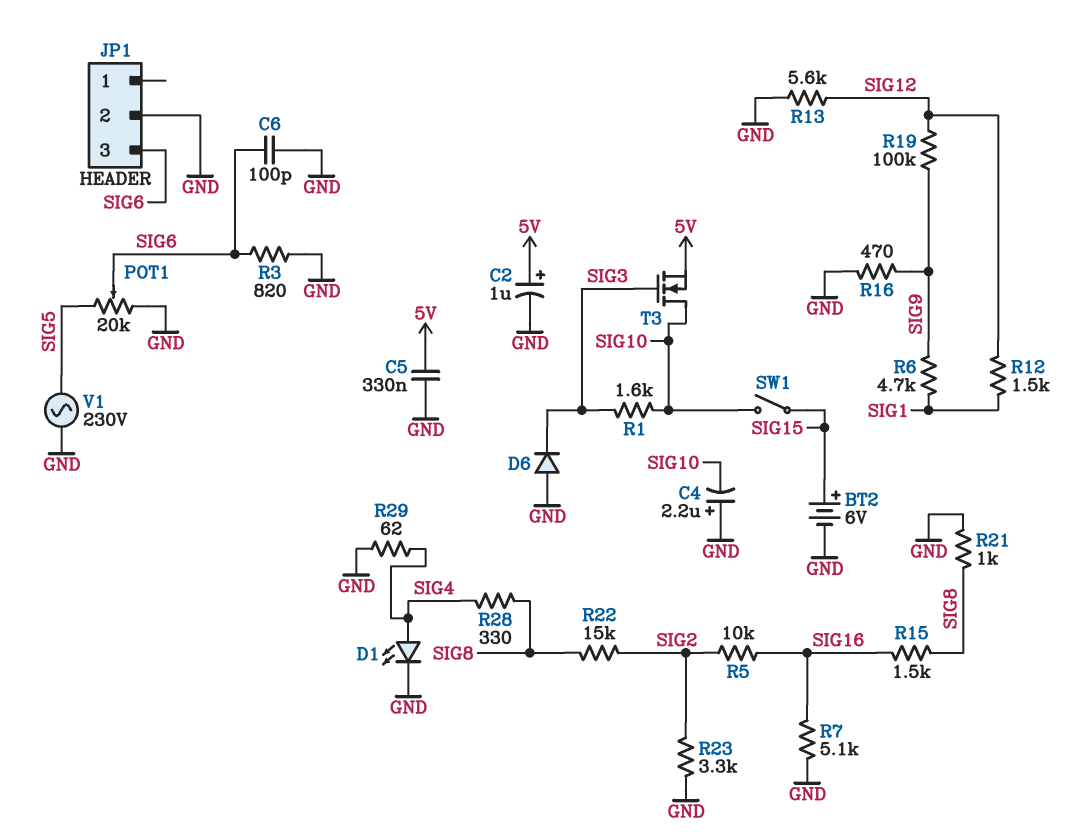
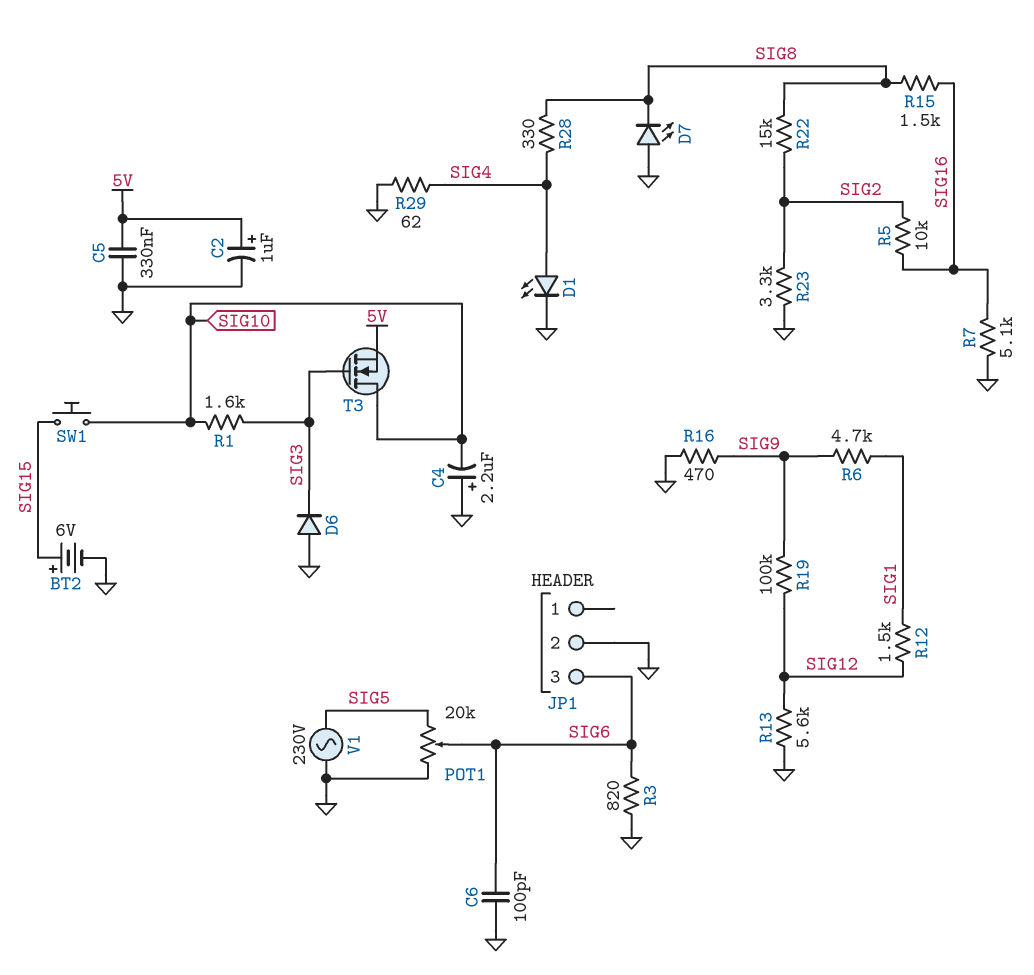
D7: none -> LED (A GND, K SIG8)
R21: 1k (GND, SIG8) -> none
SW1: switch (SIG10, SIG15) -> button (SIG10, SIG15)

